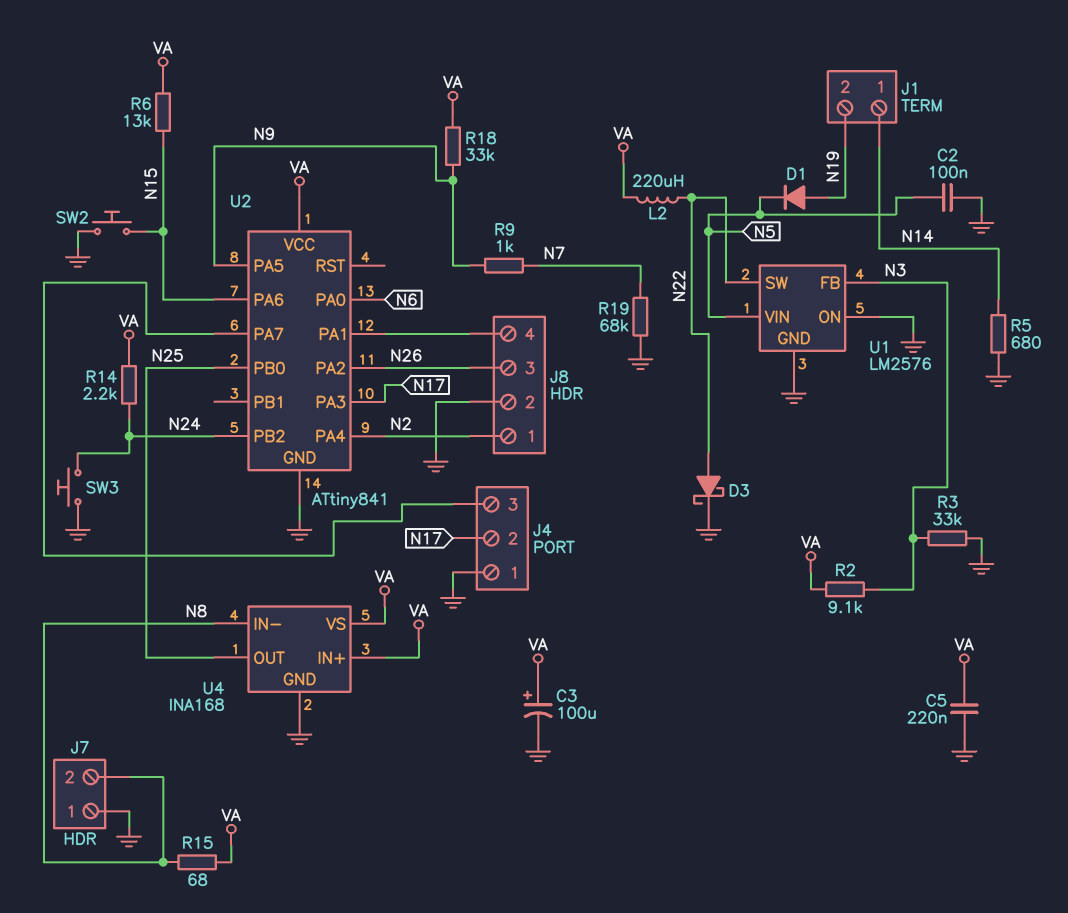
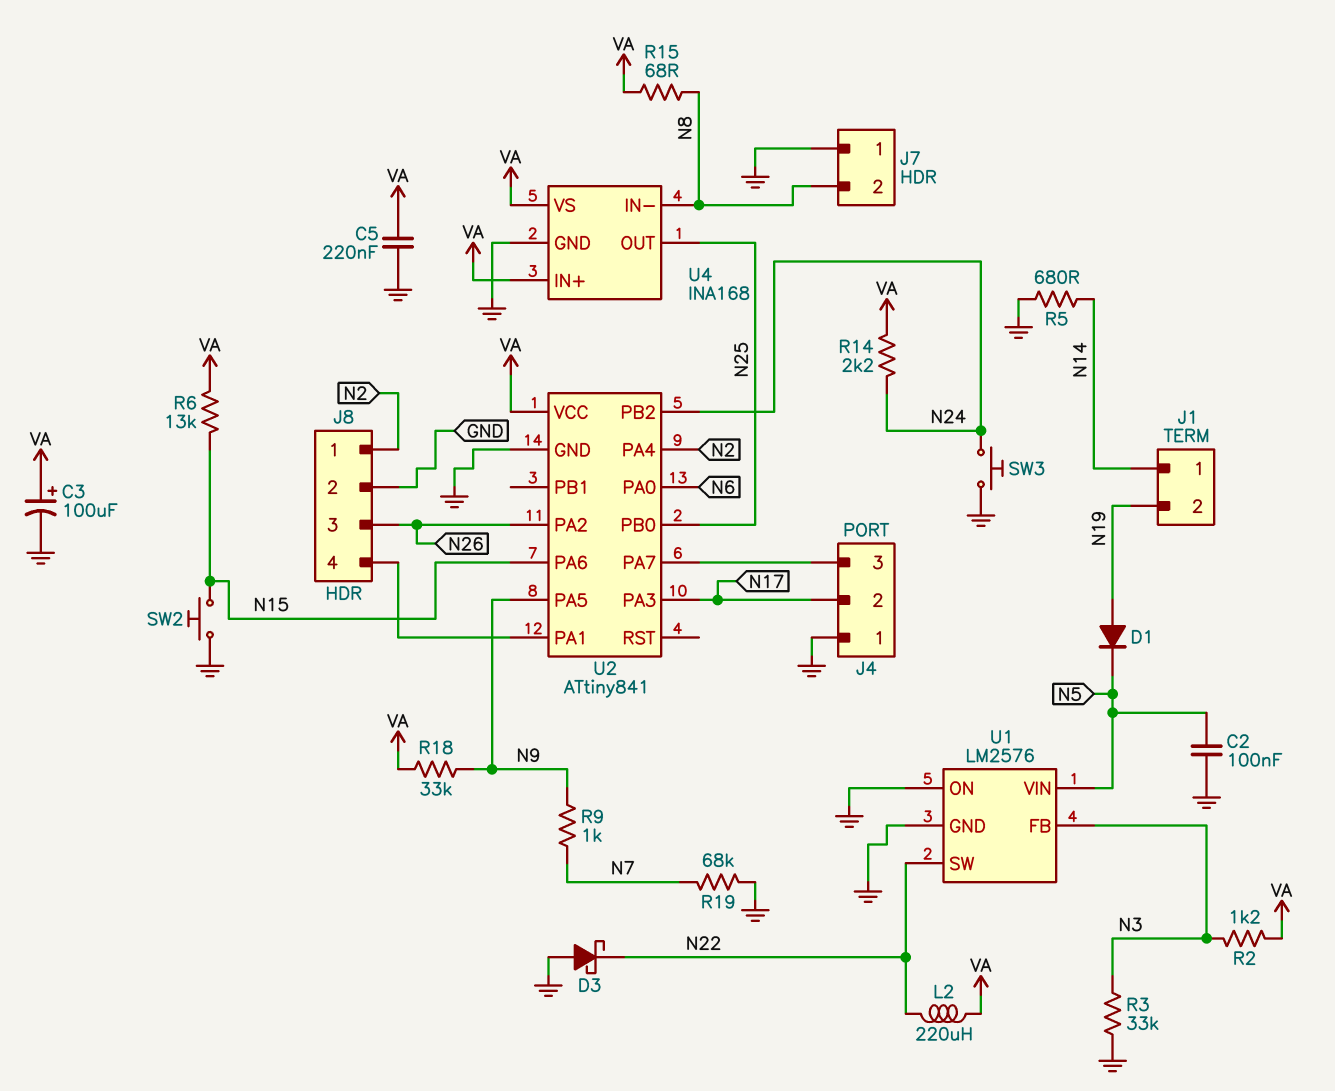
D3: schottky (A N22, K GND) -> schottky (A GND, K N22)
R2: 9.1k (N3, VA) -> 1.2k (N3, VA)

